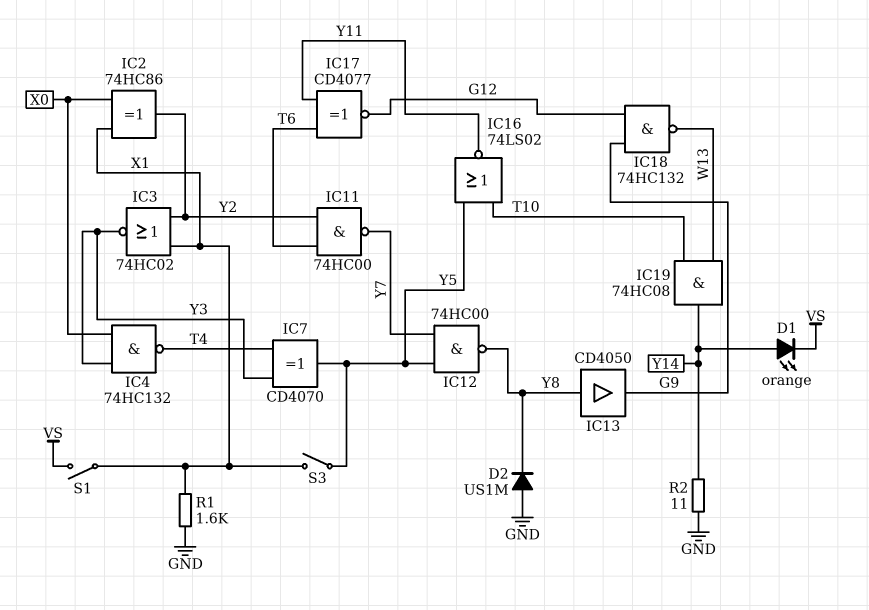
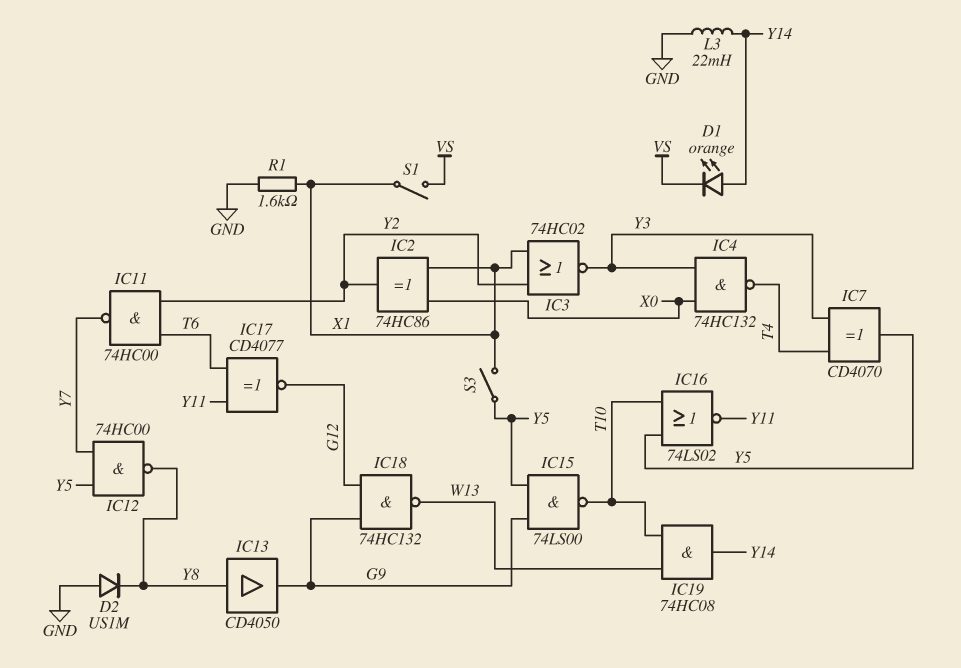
IC15: none -> NAND 74LS00 (in G9, in Y5, out T10)
L3: none -> 22mH (GND, Y14)
R2: 11 (GND, Y14) -> none

